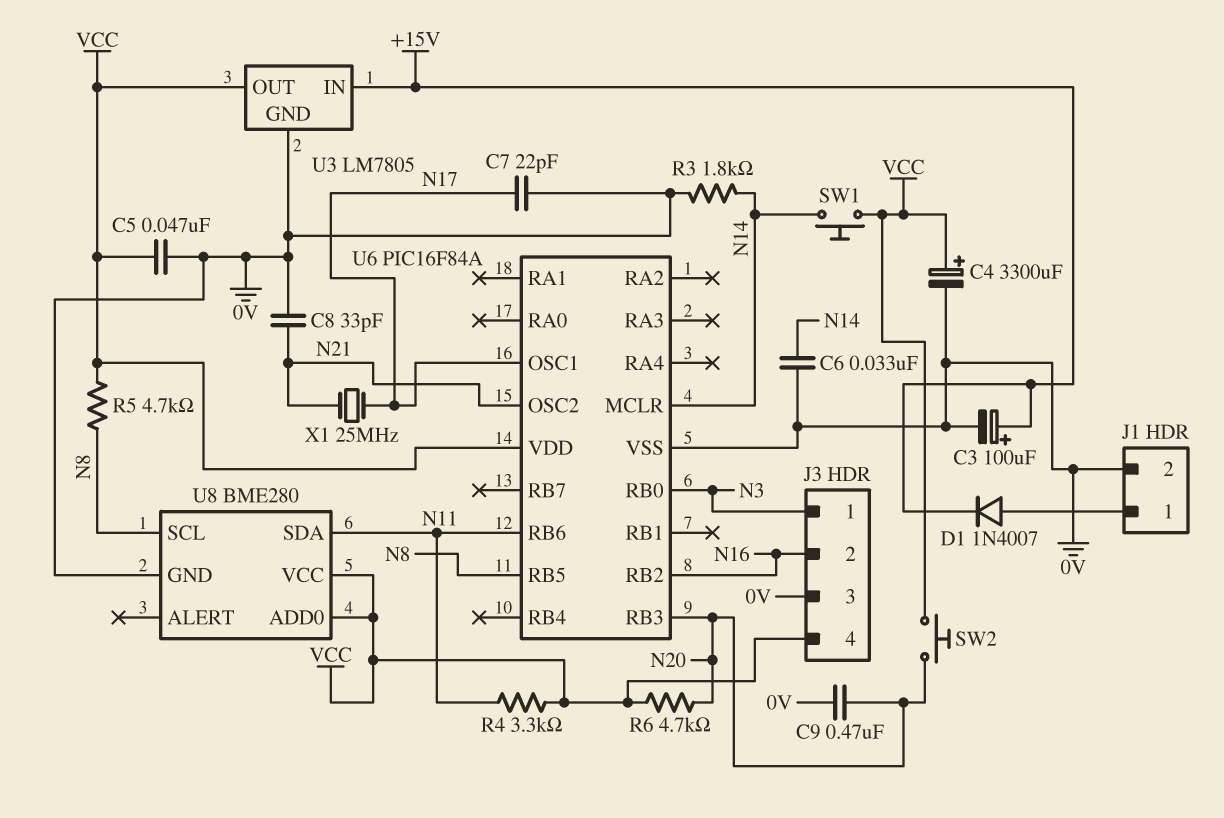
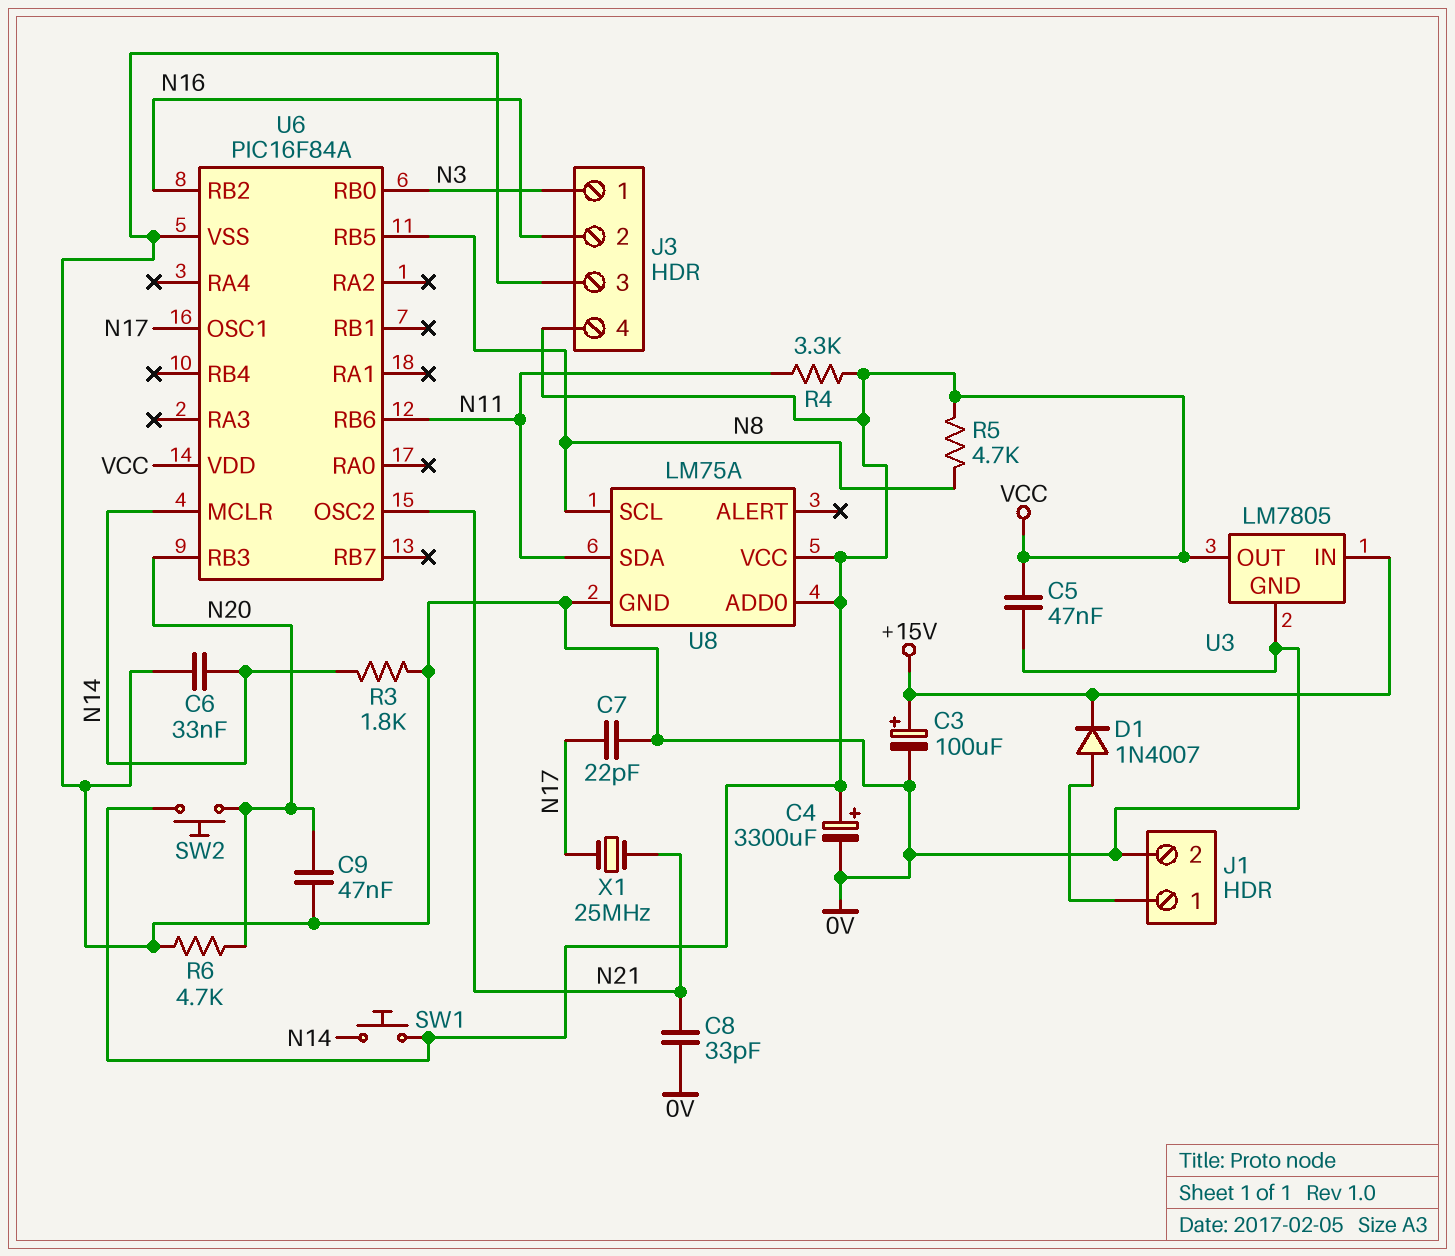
C9: 470nF (0V, N20) -> 47nF (0V, N20)
R6: 4.7k (N20, VCC) -> 4.7k (0V, N20)
U8: BME280 -> LM75A

